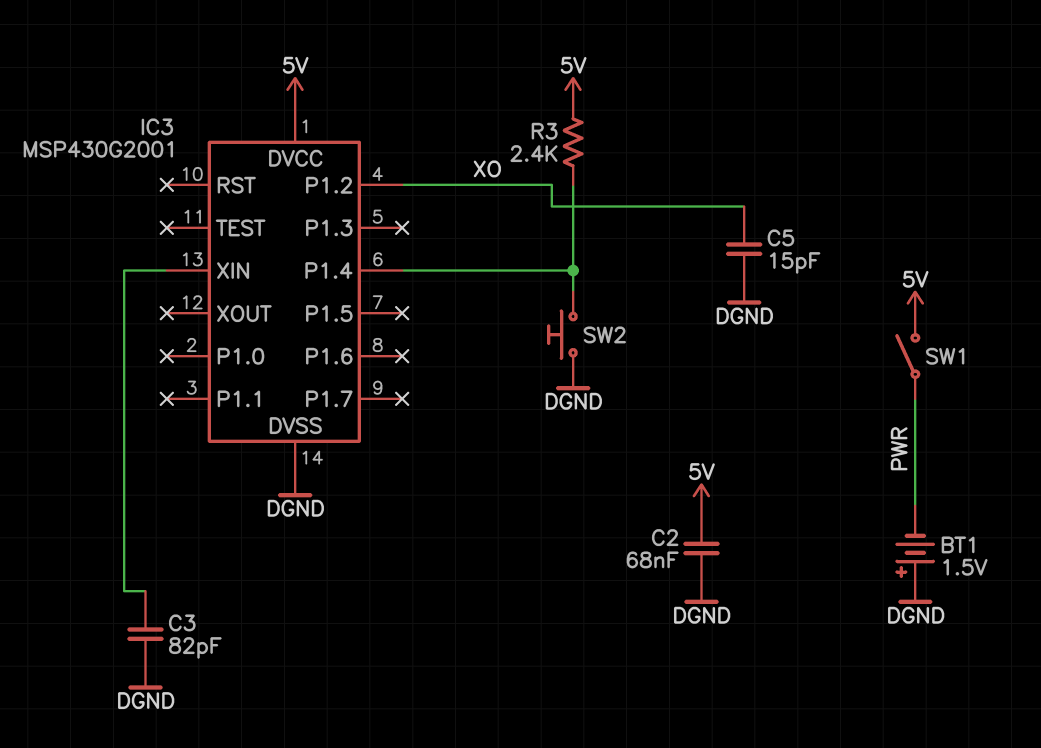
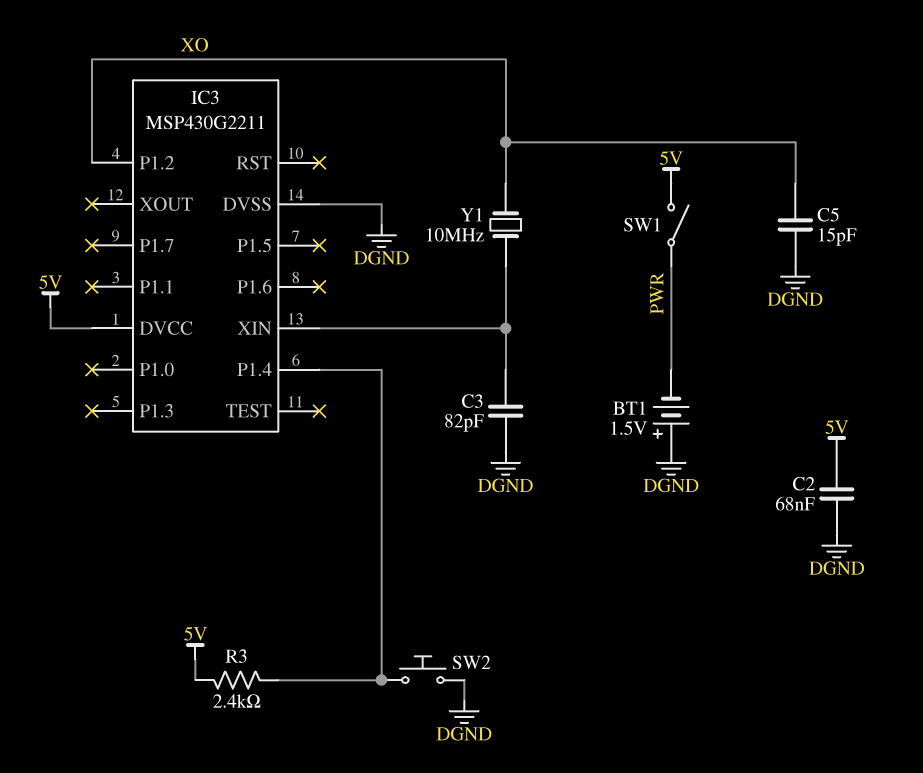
IC3: MSP430G2001 -> MSP430G2211
Y1: none -> 10MHz (IC3/XIN, XO)

